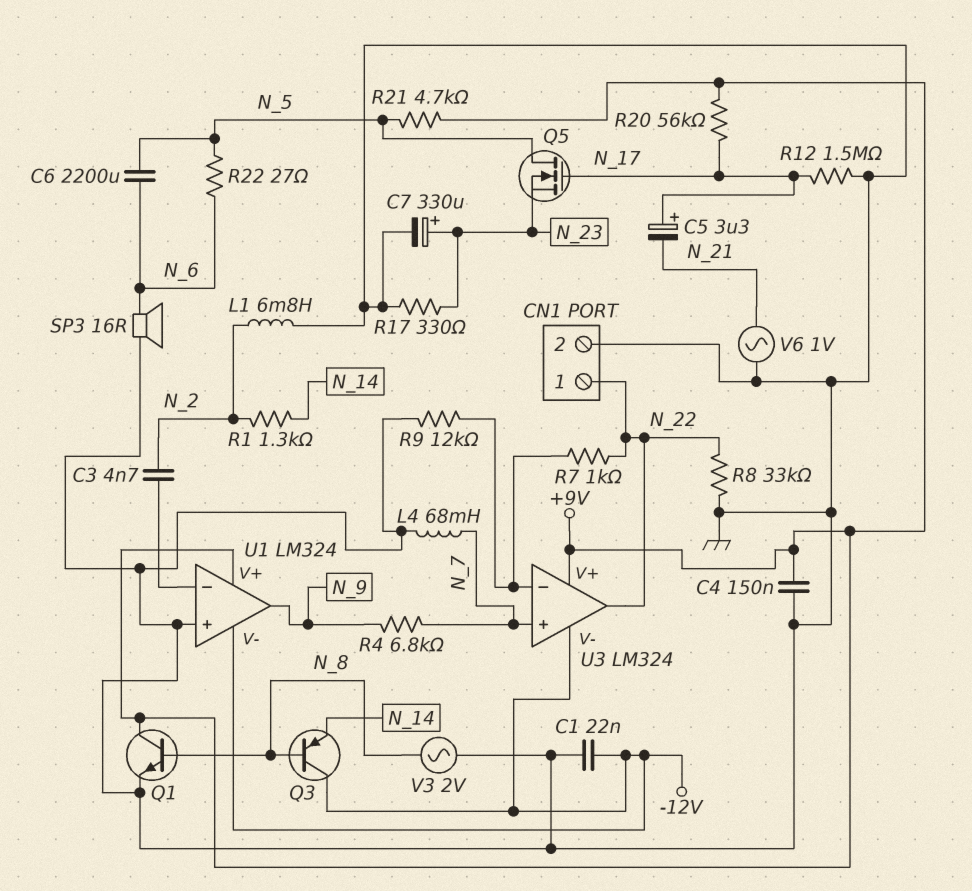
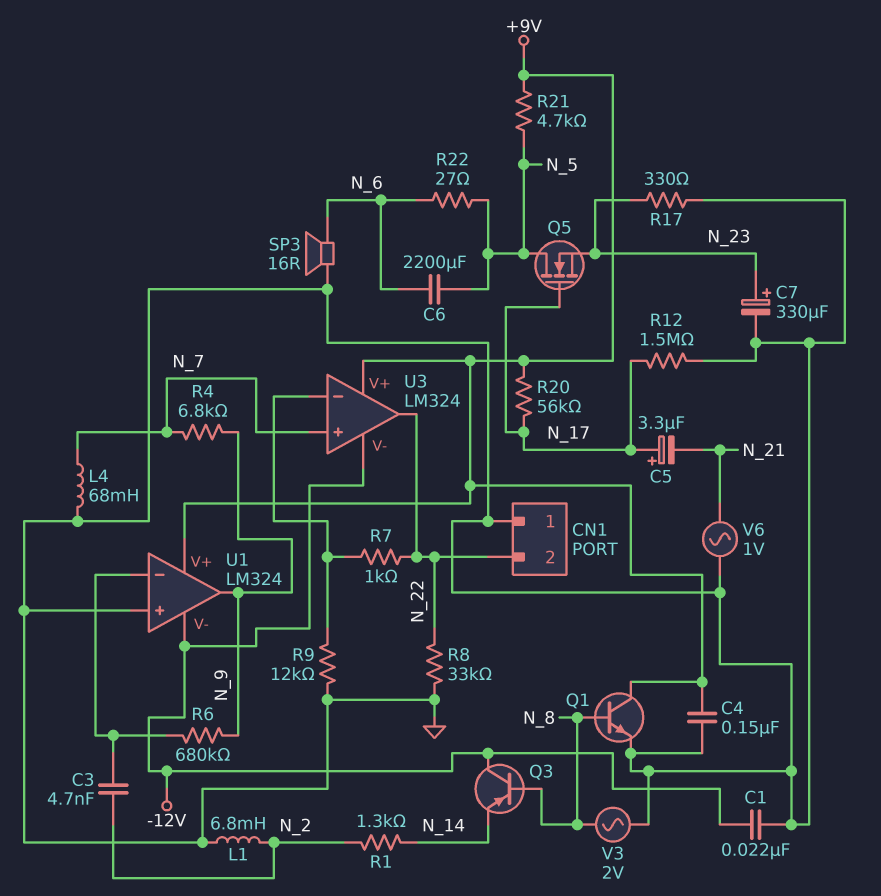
CN1 pin 1: N_22 -> GND
CN1 pin 2: GND -> N_22
R6: none -> 680k (N_9, U1/in-)

